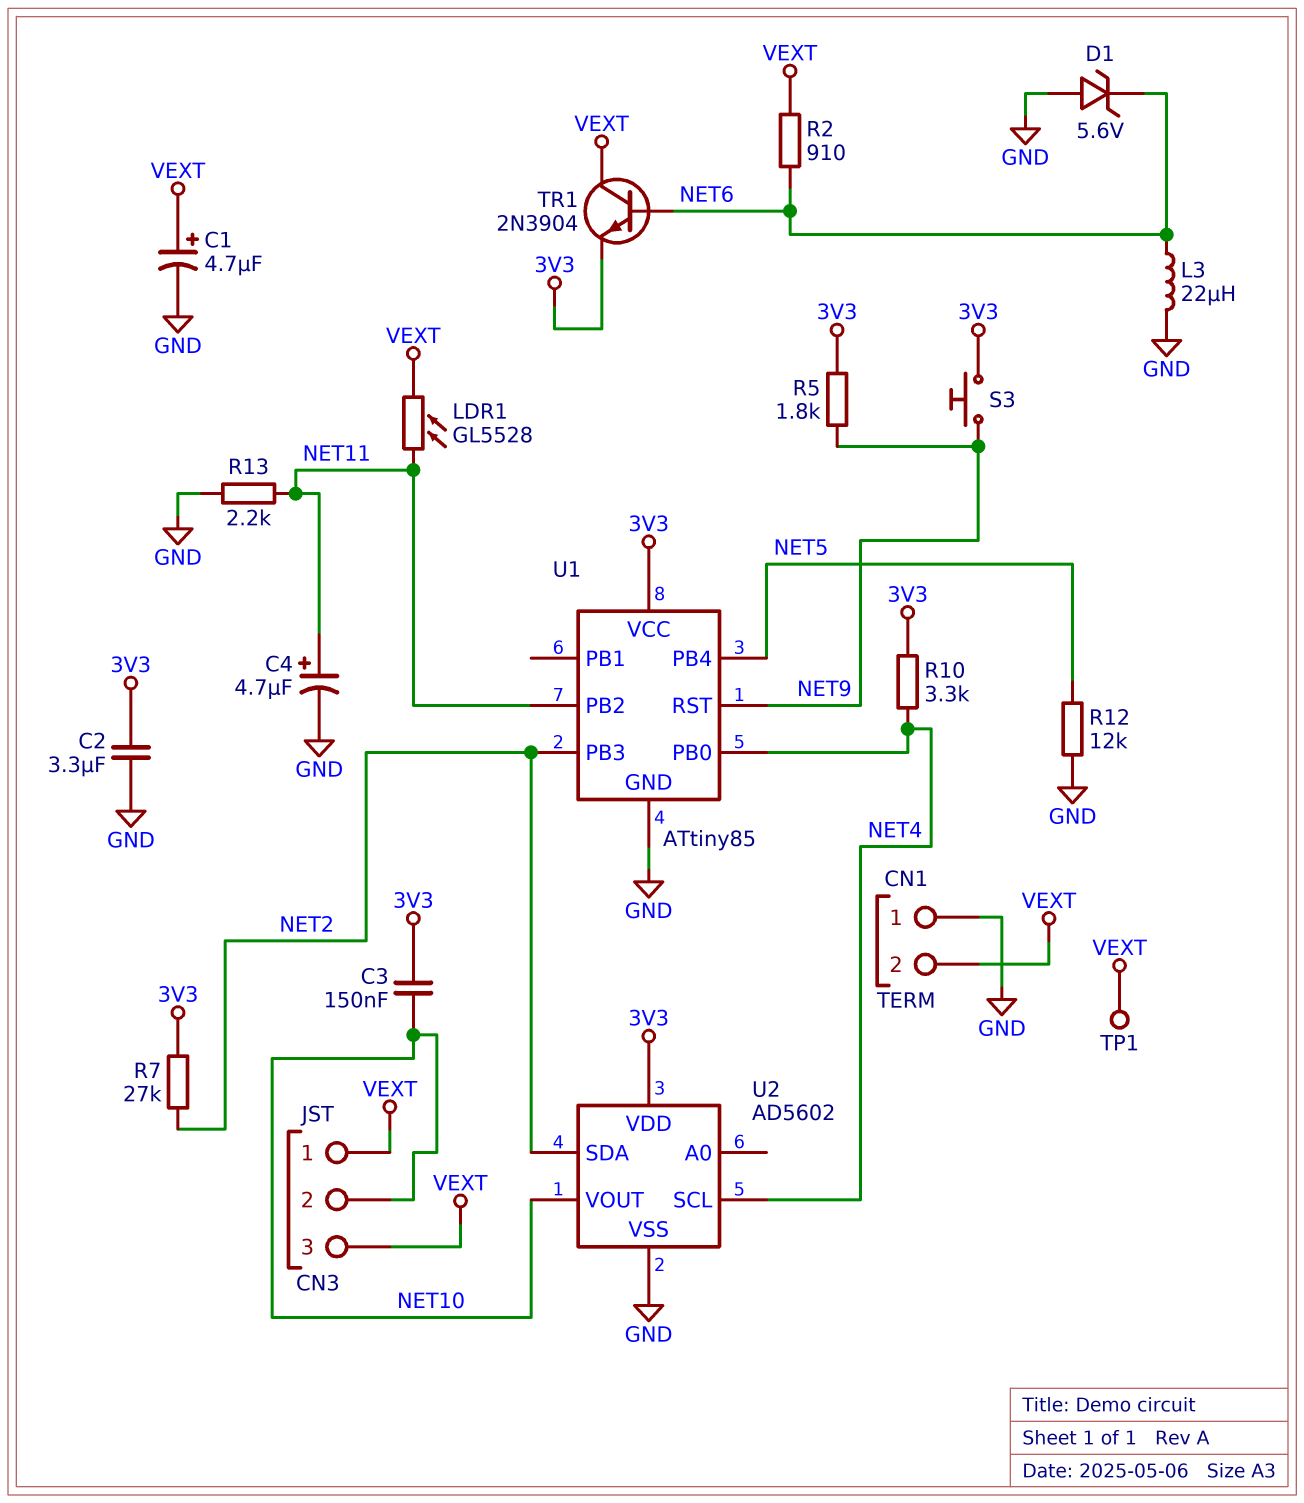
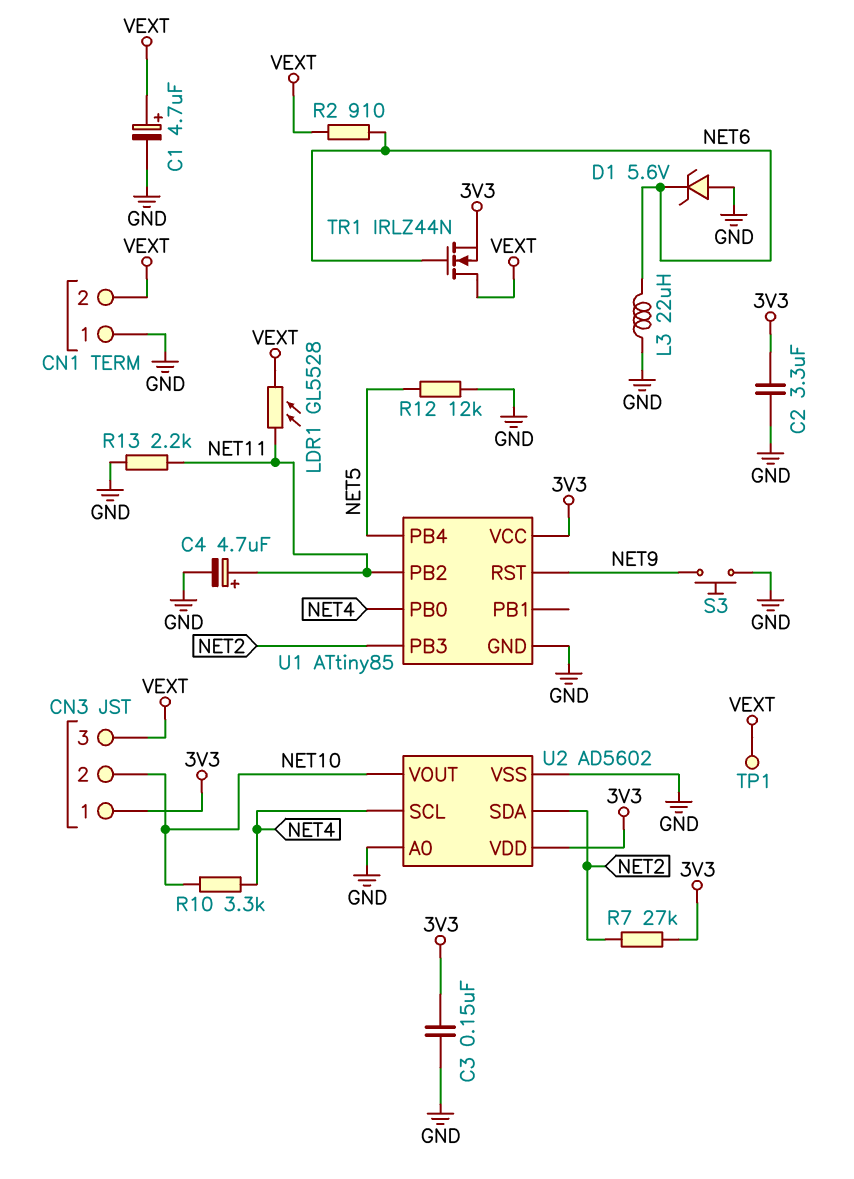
C3: 150nF (3V3, NET10) -> 150nF (3V3, GND)
CN3 pin 1: VEXT -> 3V3
R5: 1.8k (3V3, NET9) -> none
R10: 3.3k (3V3, NET4) -> 3.3k (NET4, NET10)
S3: button (3V3, NET9) -> button (GND, NET9)
TR1: NPN 2N3904 (B NET6, C VEXT, E 3V3) -> NMOS IRLZ44N (G NET6, D VEXT, S 3V3)
U2 pin A0: none -> GND

